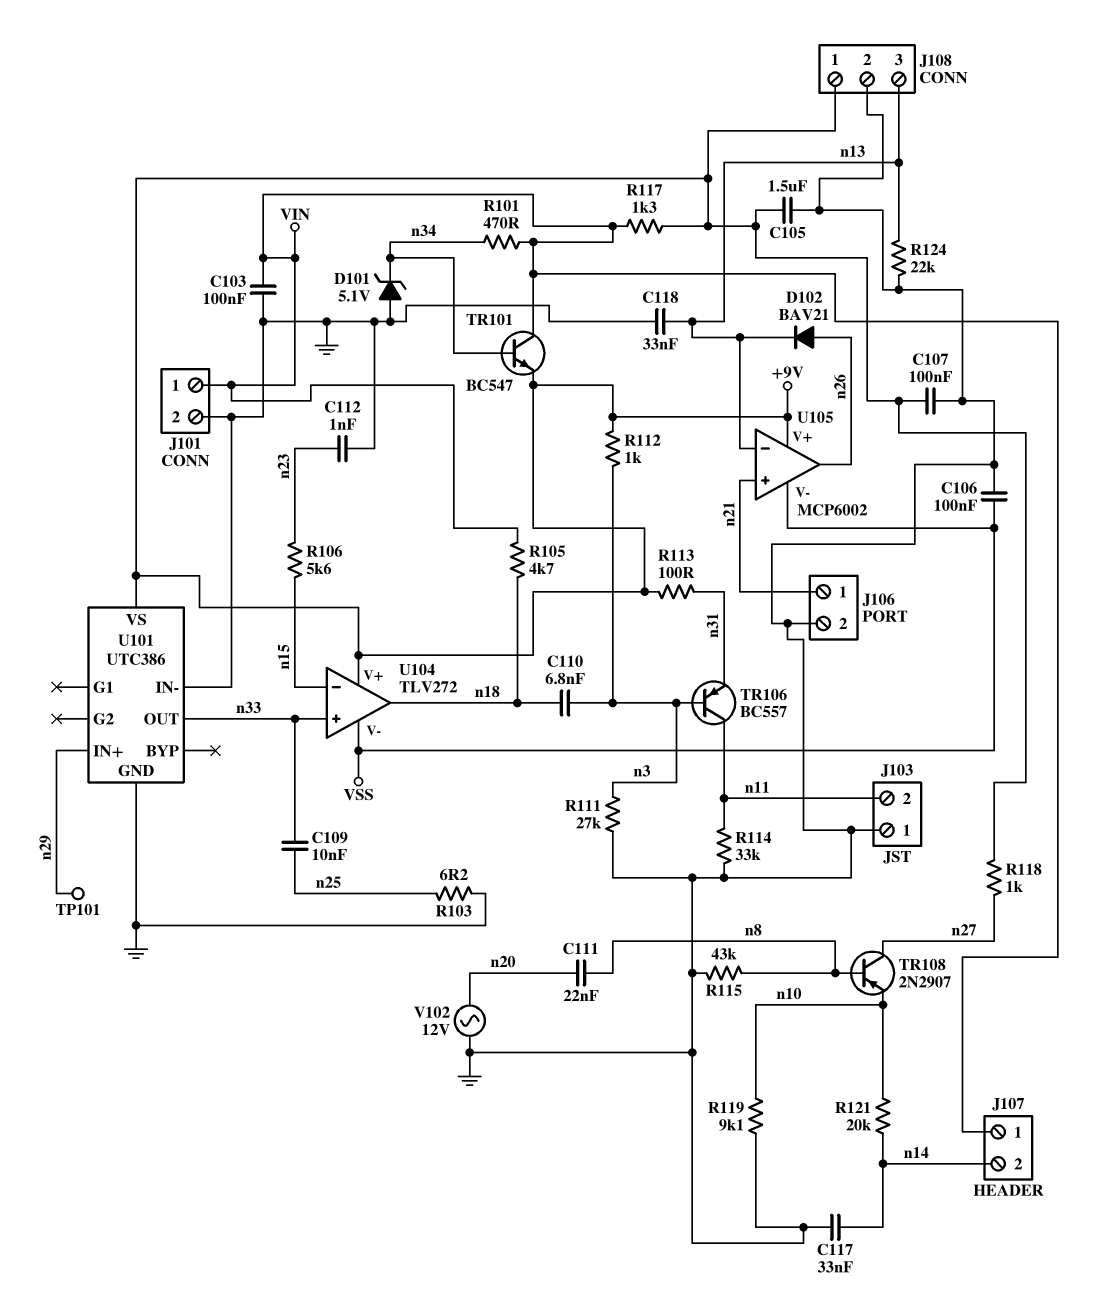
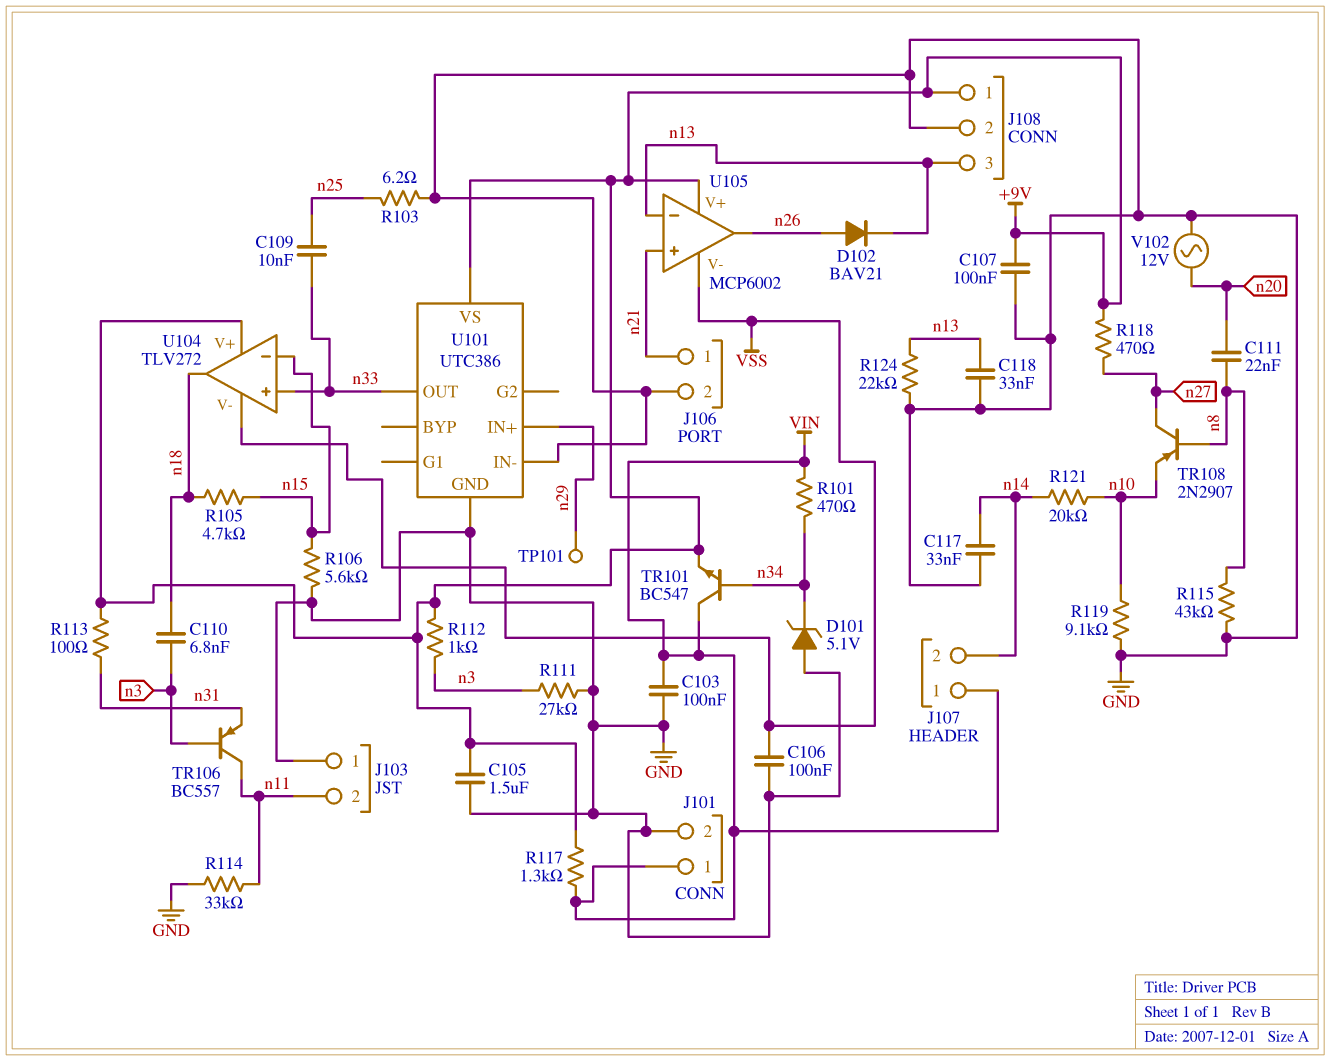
C112: 1nF (GND, n23) -> none
R105: 4.7k (VIN, n18) -> 4.7k (n15, n18)
R106: 5.6k (n15, n23) -> 5.6k (GND, n15)
R118: 1k (+9V, n27) -> 470 (+9V, n27)

